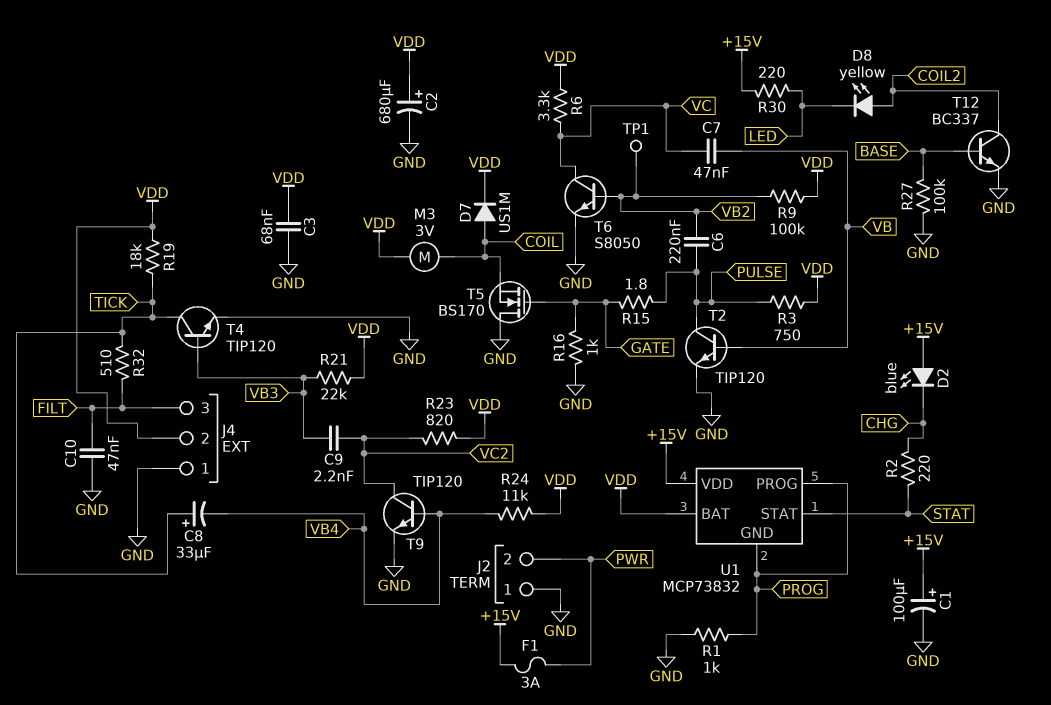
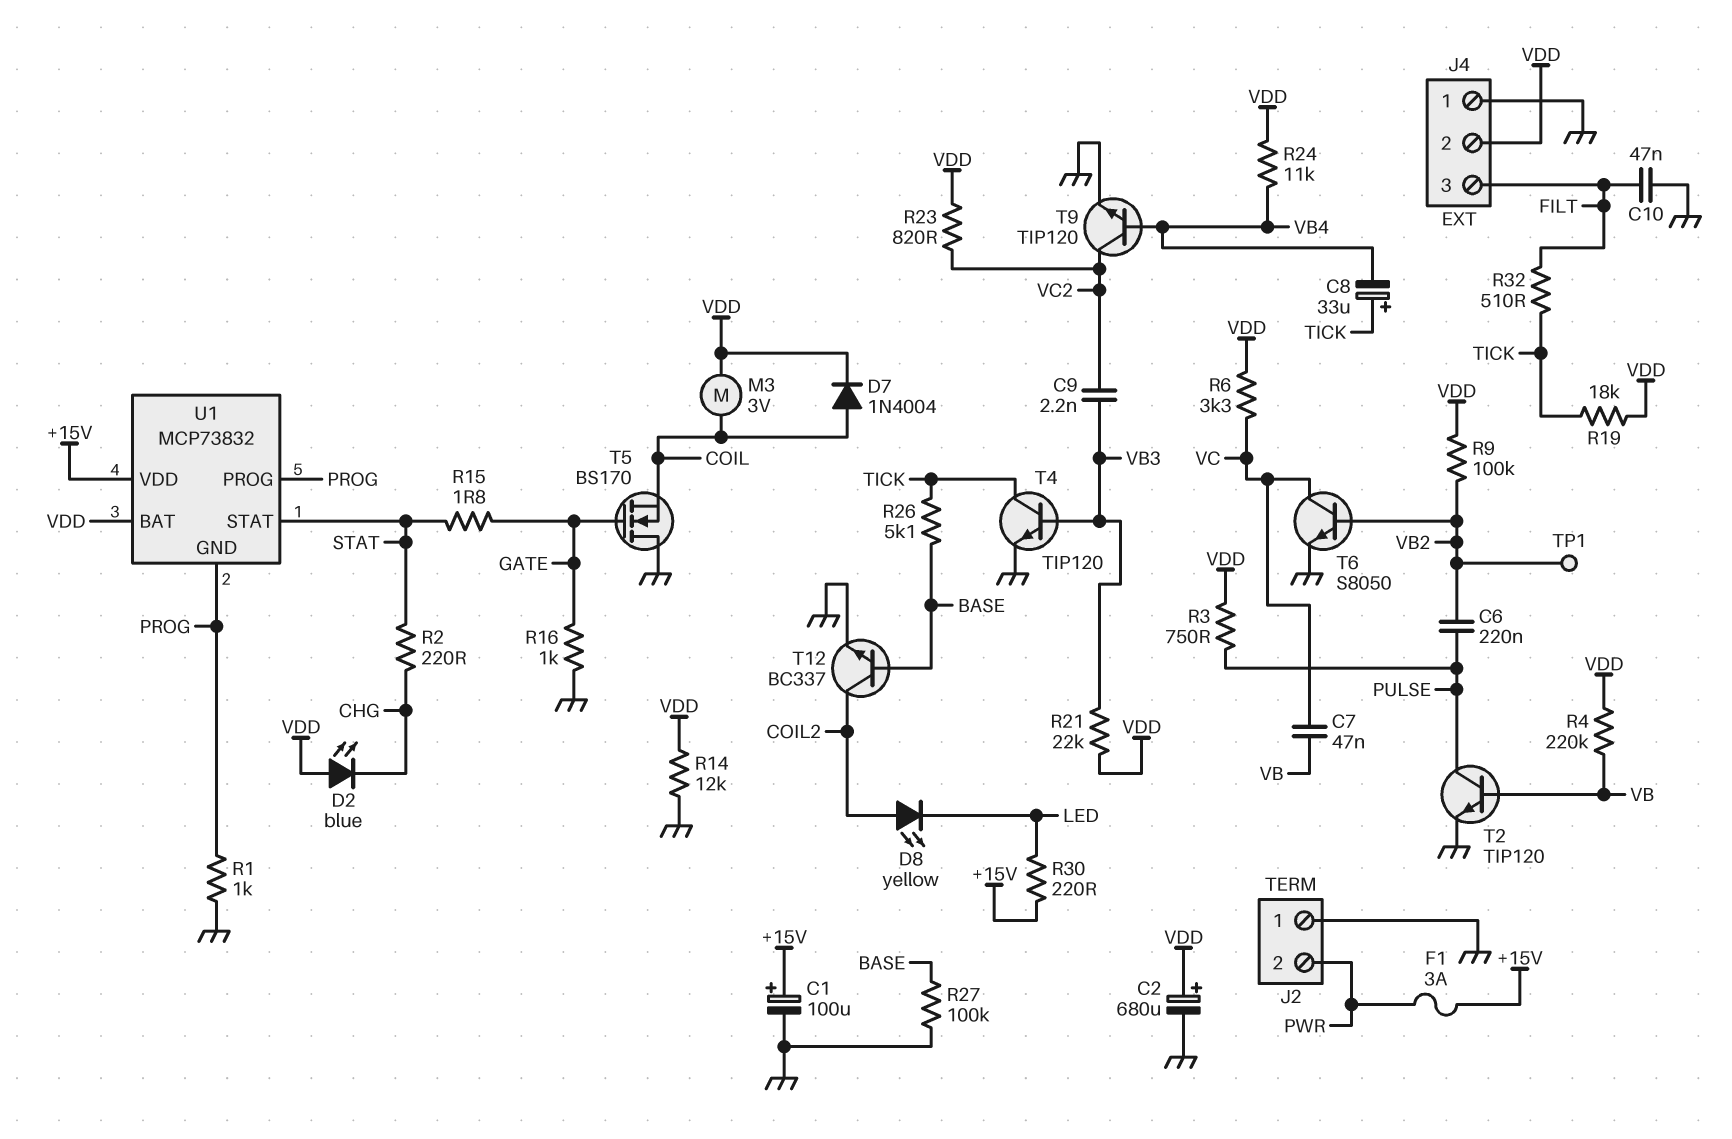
C3: 68nF (GND, VDD) -> none
D2: LED blue (A +15V, K CHG) -> LED blue (A VDD, K CHG)
D7: diode US1M (A COIL, K VDD) -> diode 1N4004 (A COIL, K VDD)
R4: none -> 220k (VB, VDD)
R14: none -> 12k (GND, VDD)
R15: 1.8 (GATE, PULSE) -> 1.8 (GATE, STAT)
R26: none -> 5.1k (BASE, TICK)

